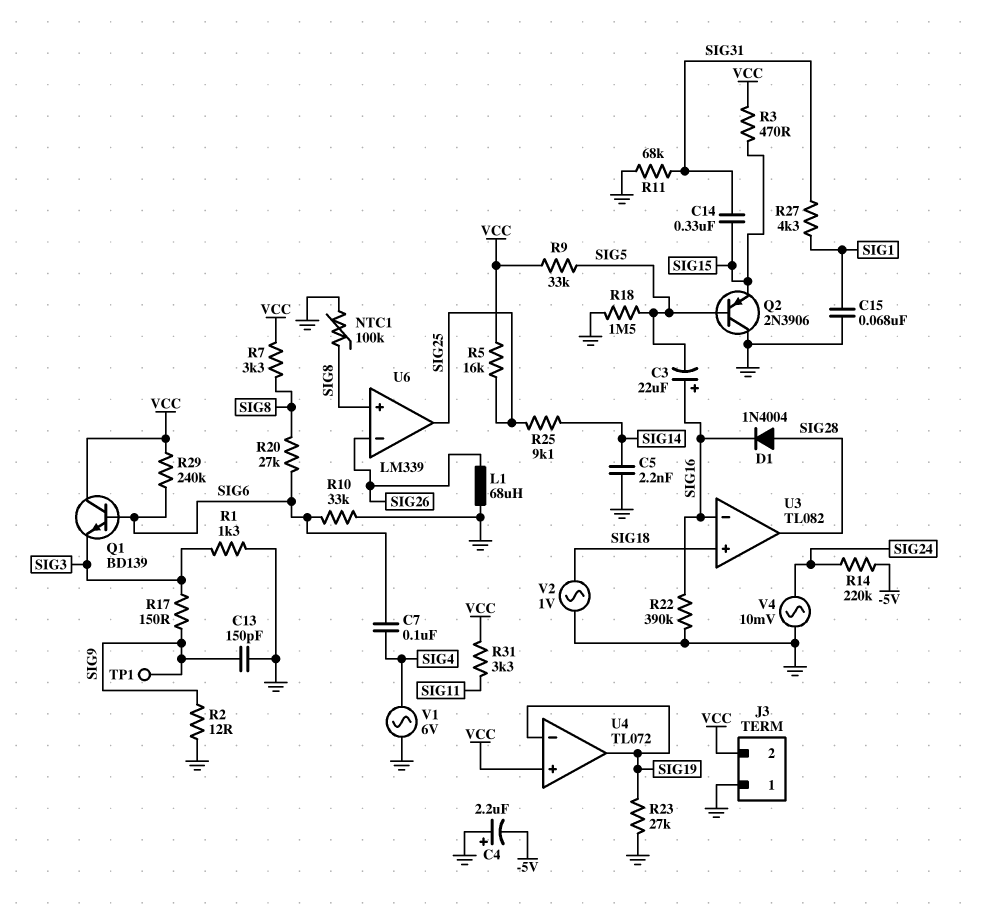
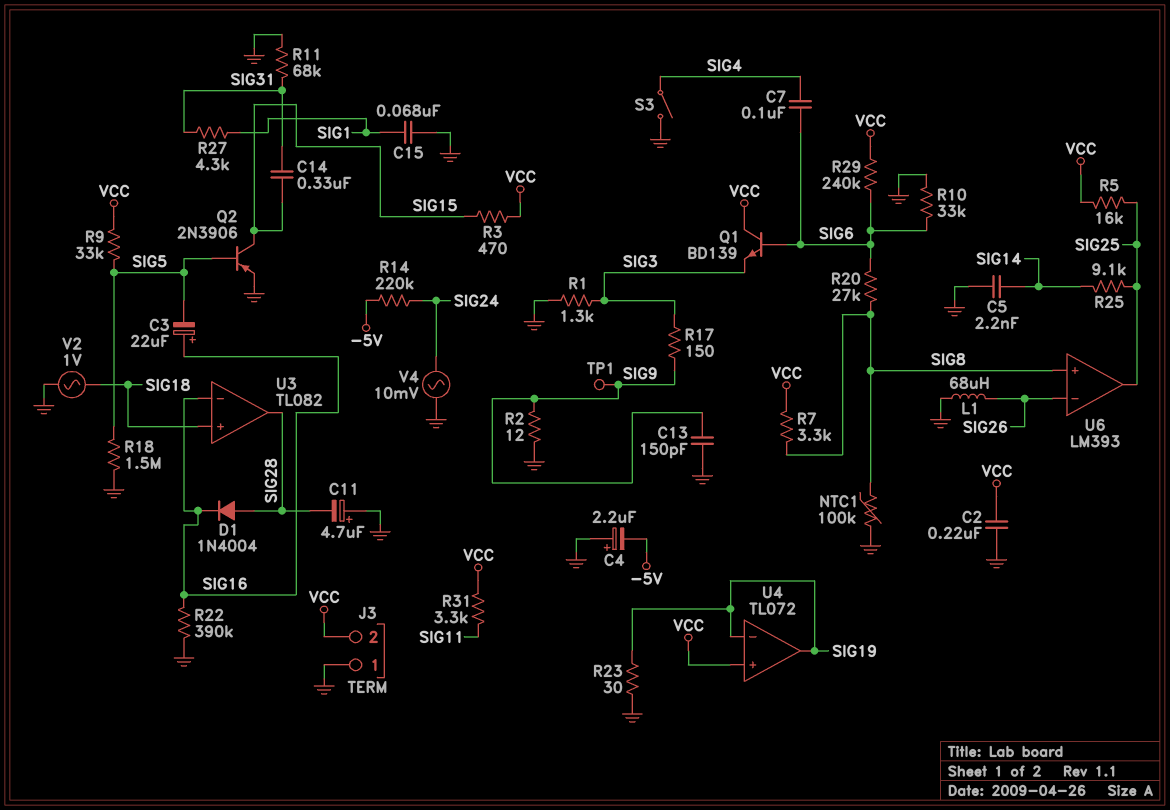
C2: none -> 220nF (GND, VCC)
C11: none -> 4.7uF (plus GND, minus SIG28)
Q2: PNP 2N3906 (B SIG5, C GND, E SIG15) -> PNP 2N3906 (B SIG5, C SIG15, E GND)
R23: 27k (GND, SIG19) -> 30 (GND, SIG19)
S3: none -> switch (GND, SIG4)
U6: LM339 -> LM393
V1: AC 6V (GND, SIG4) -> none

